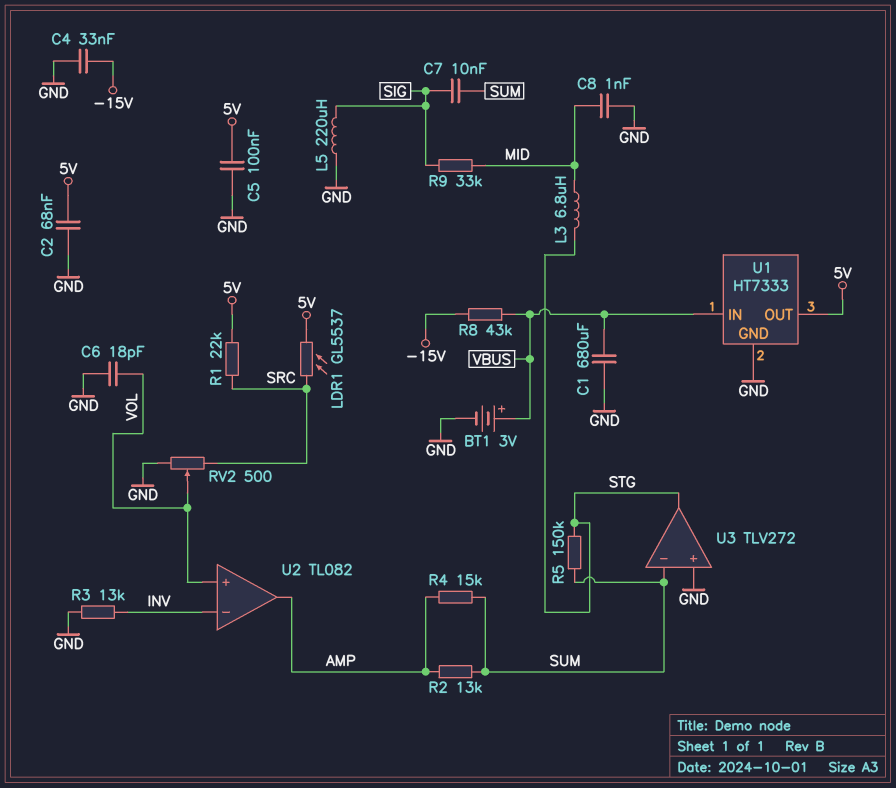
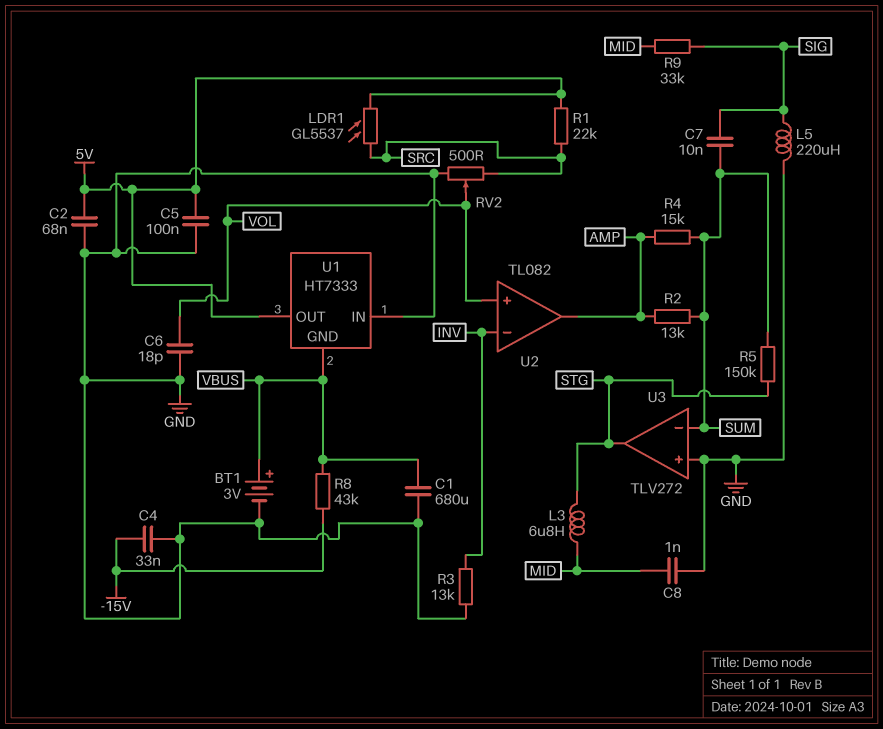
U1 pin GND: GND -> VBUS
U1 pin IN: VBUS -> GND

